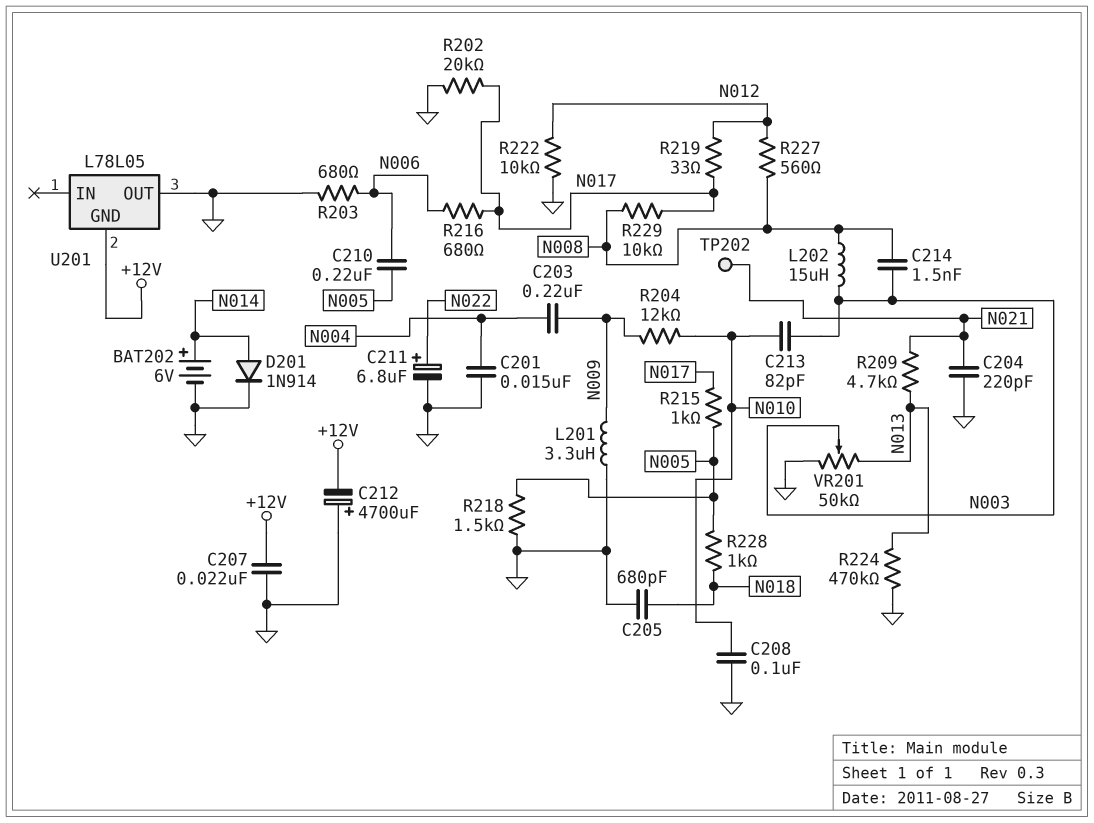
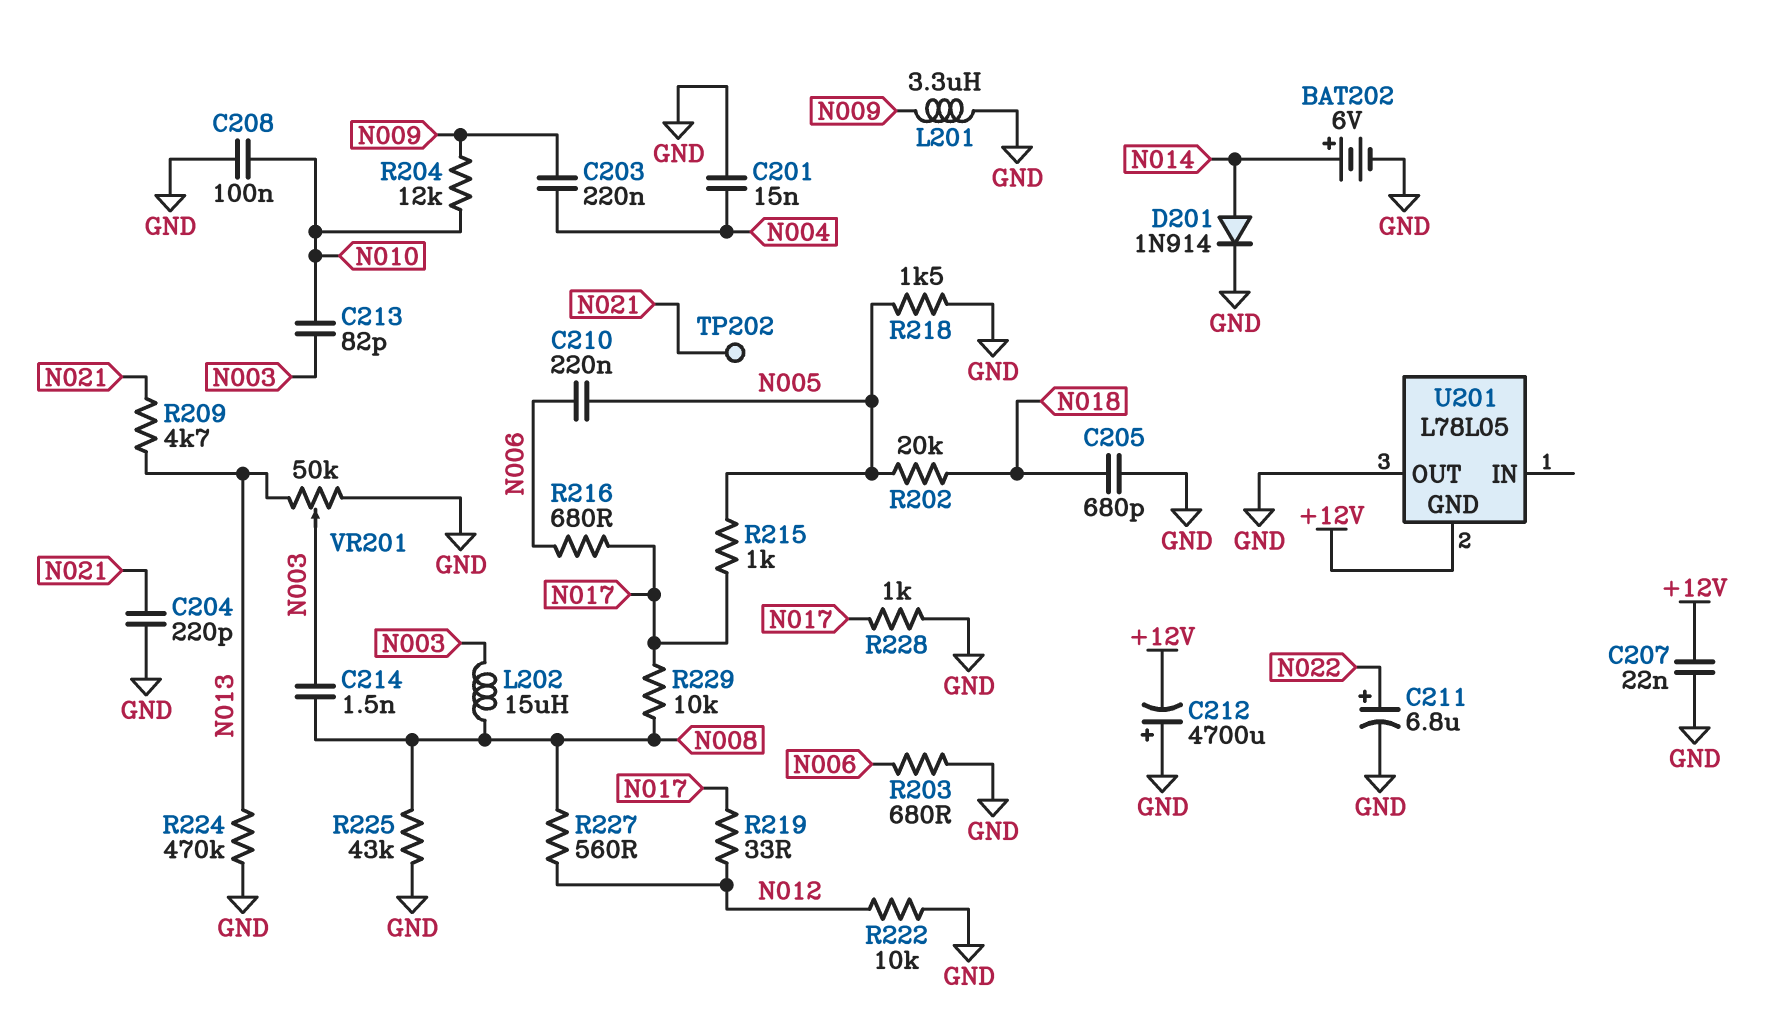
R202: 20k (GND, N017) -> 20k (N005, N018)
R225: none -> 43k (GND, N008)
R228: 1k (N005, N018) -> 1k (GND, N017)

